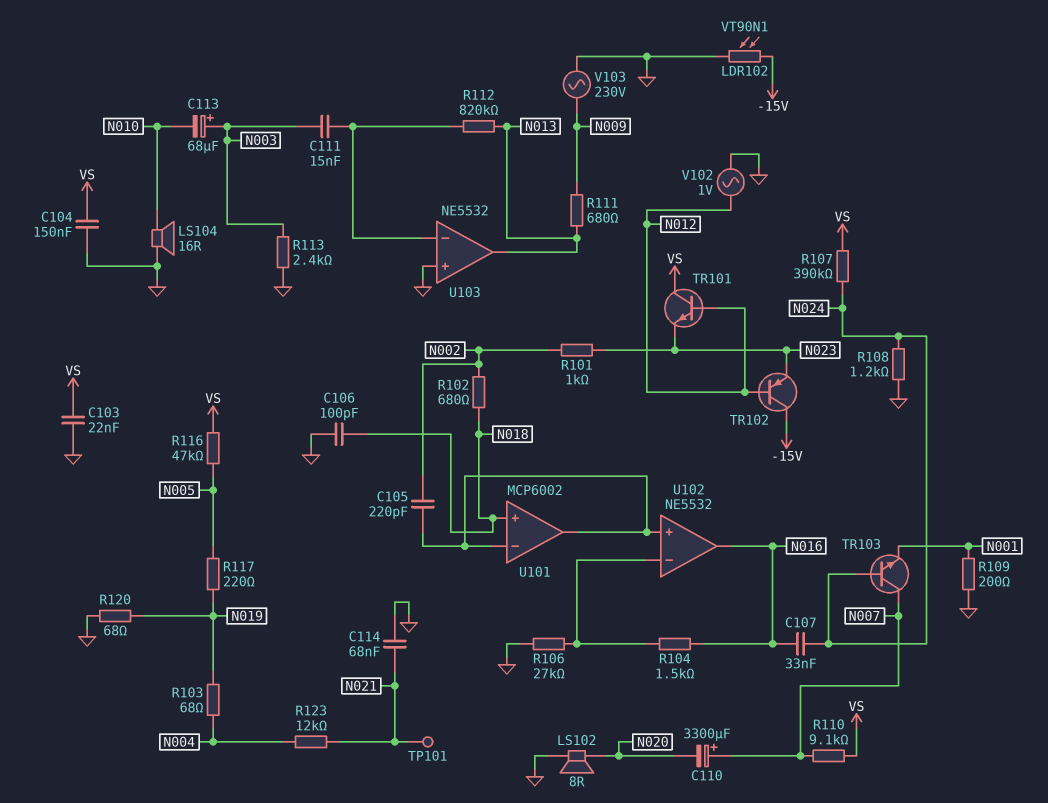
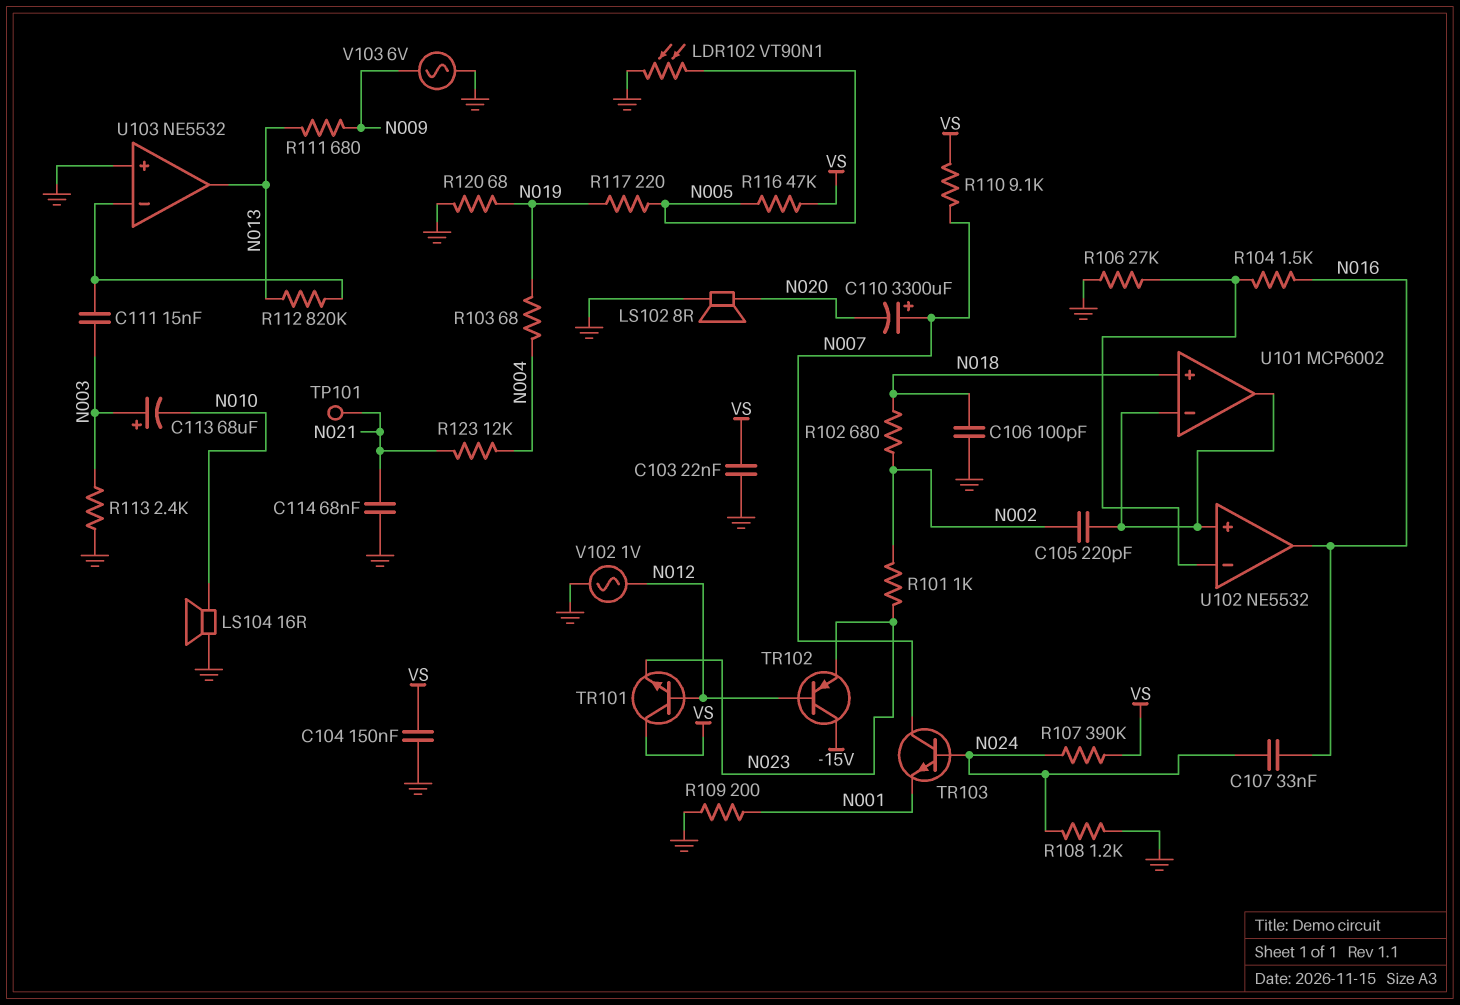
LDR102: VT90N1 (-15V, GND) -> VT90N1 (GND, N005)
V103: AC 230V (GND, N009) -> AC 6V (GND, N009)

